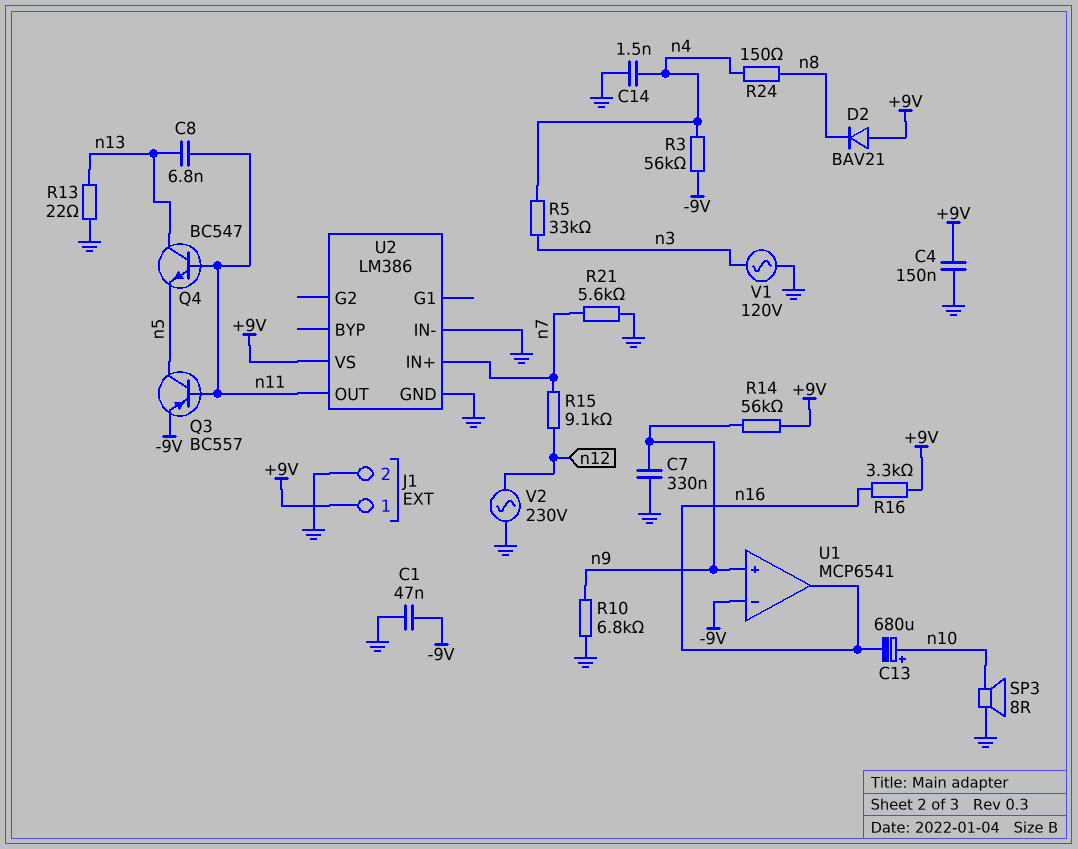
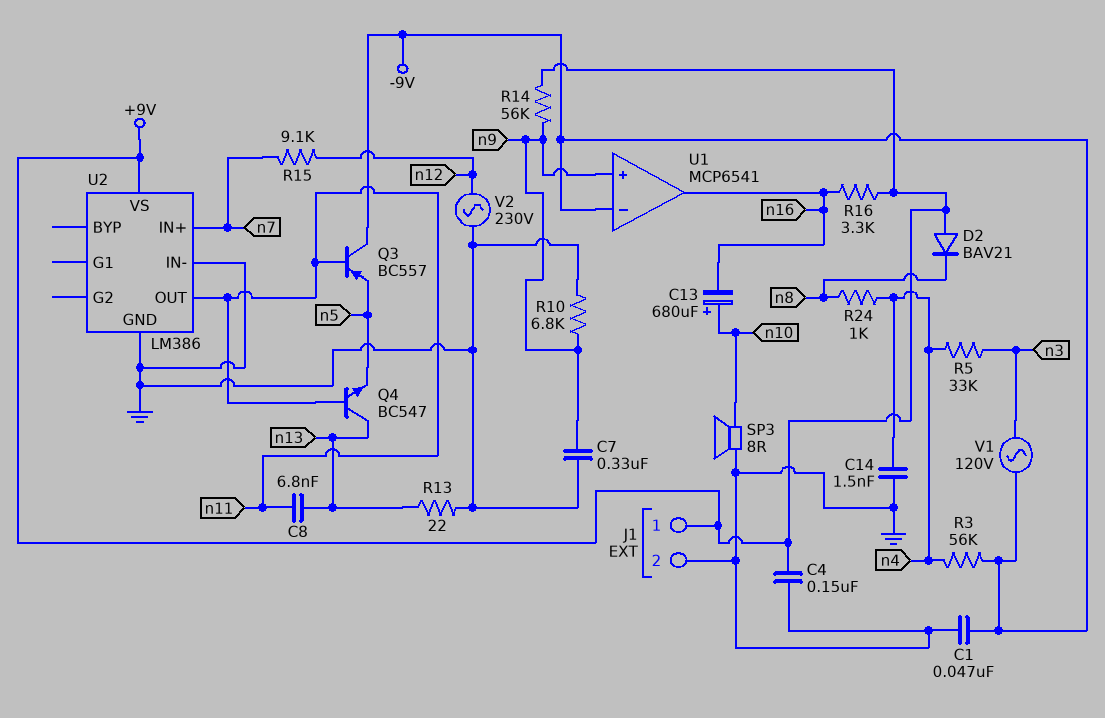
Q3: PNP BC557 (B n11, C n5, E -9V) -> PNP BC557 (B n11, C -9V, E n5)
R21: 5.6k (GND, n7) -> none
R24: 150 (n4, n8) -> 1k (n4, n8)
V1: AC 120V (GND, n3) -> AC 120V (-9V, n3)

